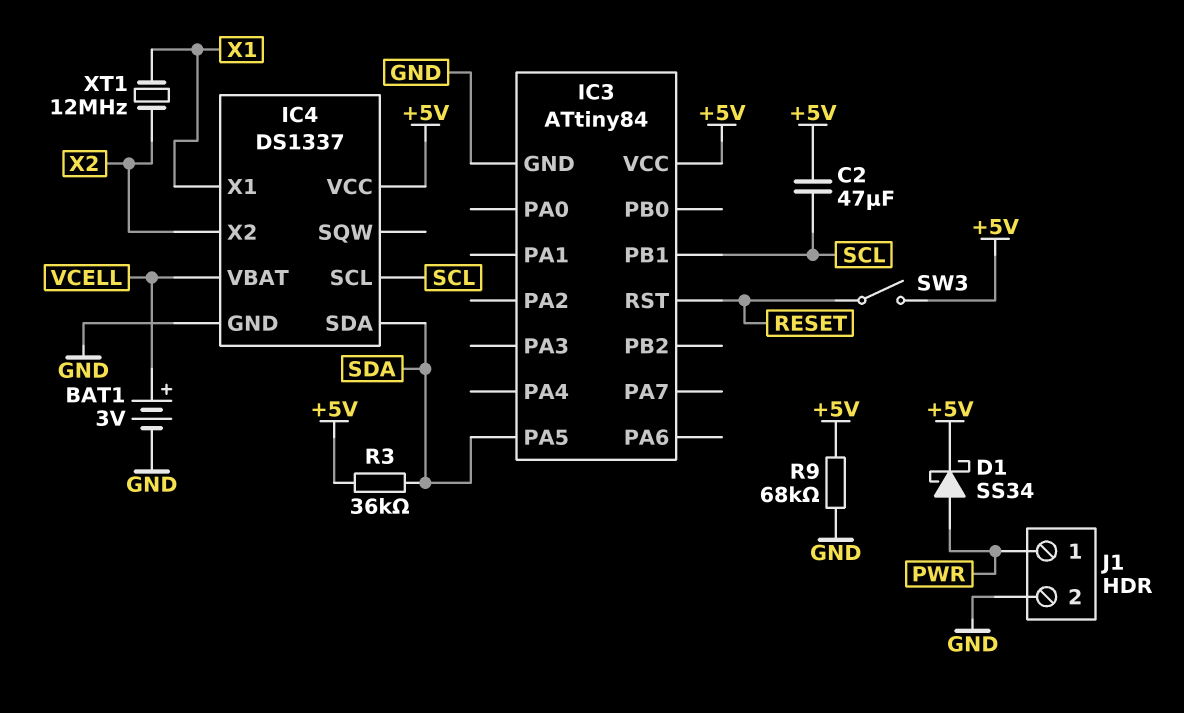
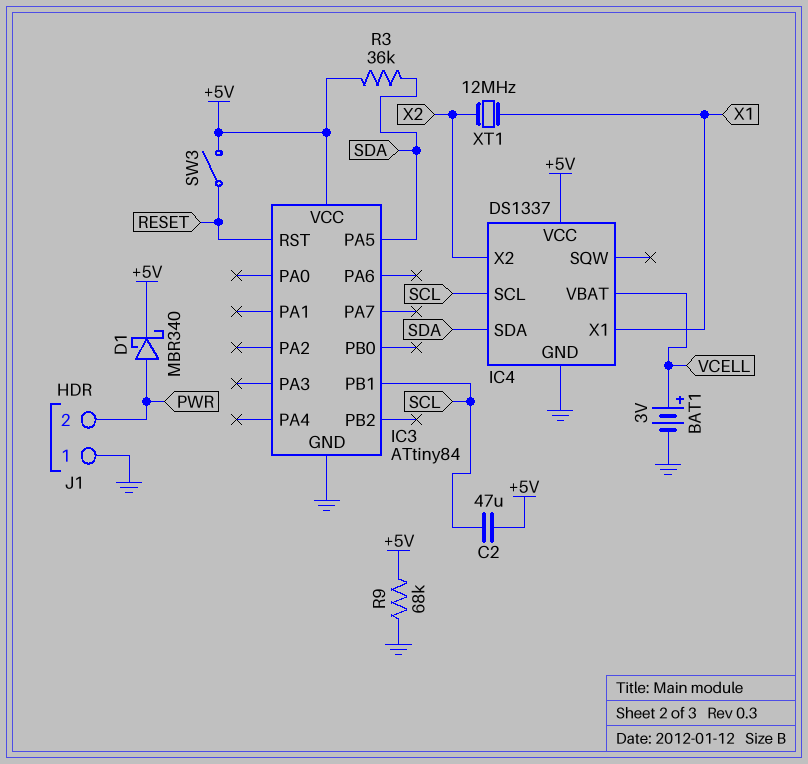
D1: schottky SS34 (A PWR, K +5V) -> schottky MBR340 (A PWR, K +5V)
J1 pin 1: PWR -> GND
J1 pin 2: GND -> PWR

